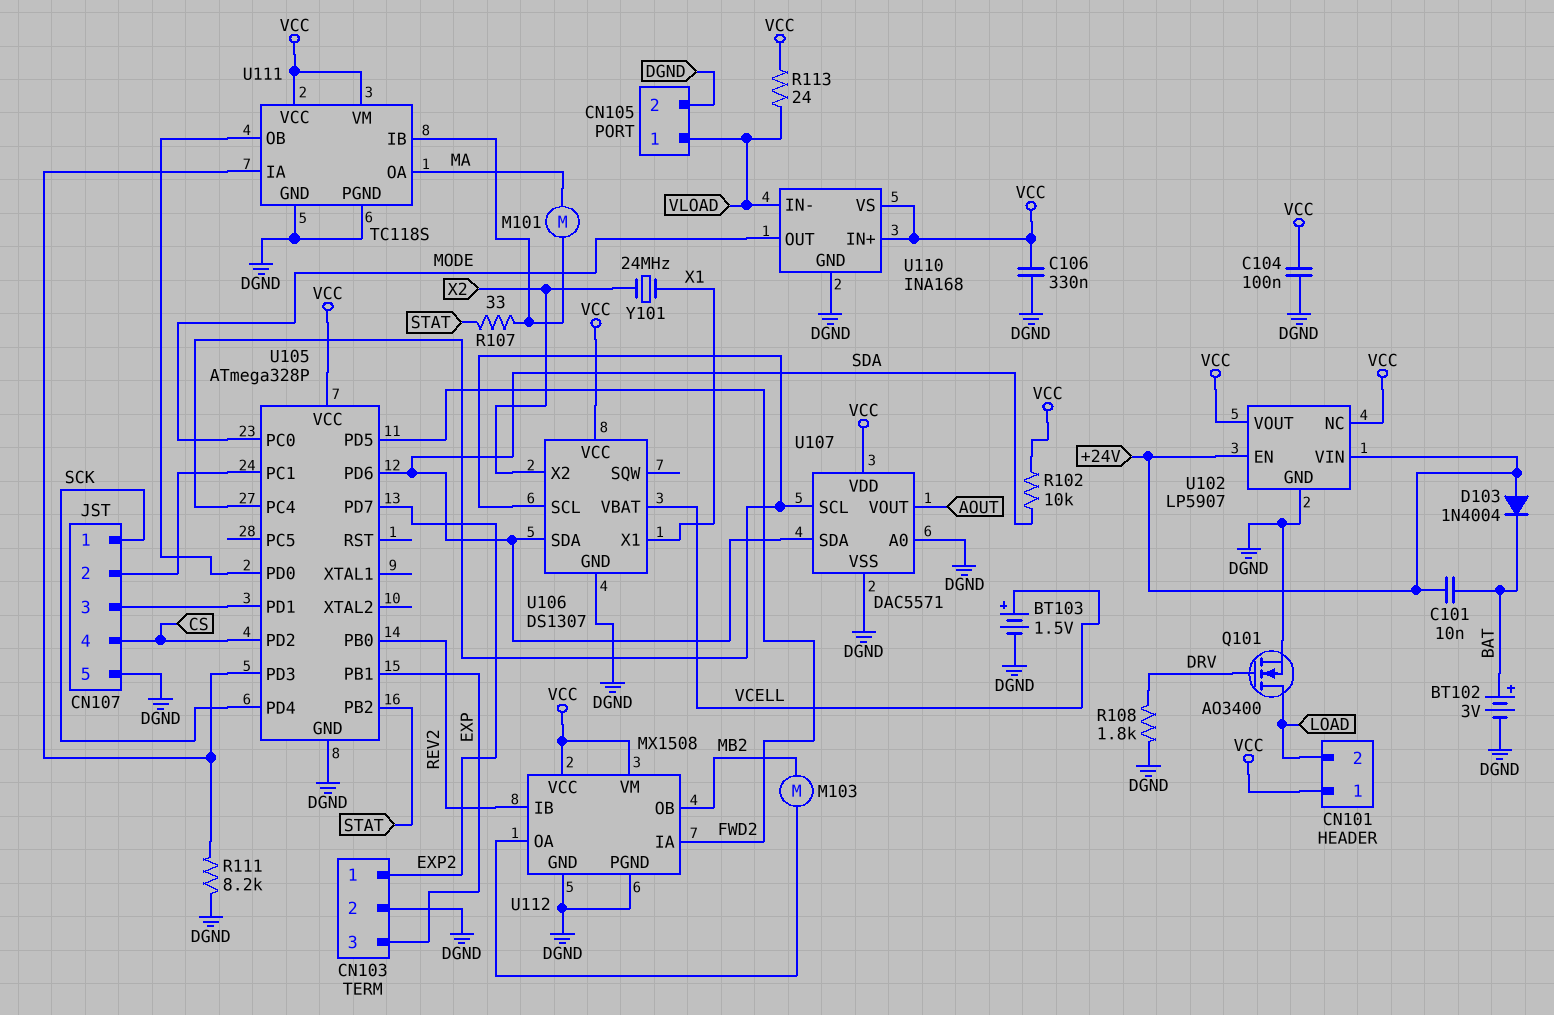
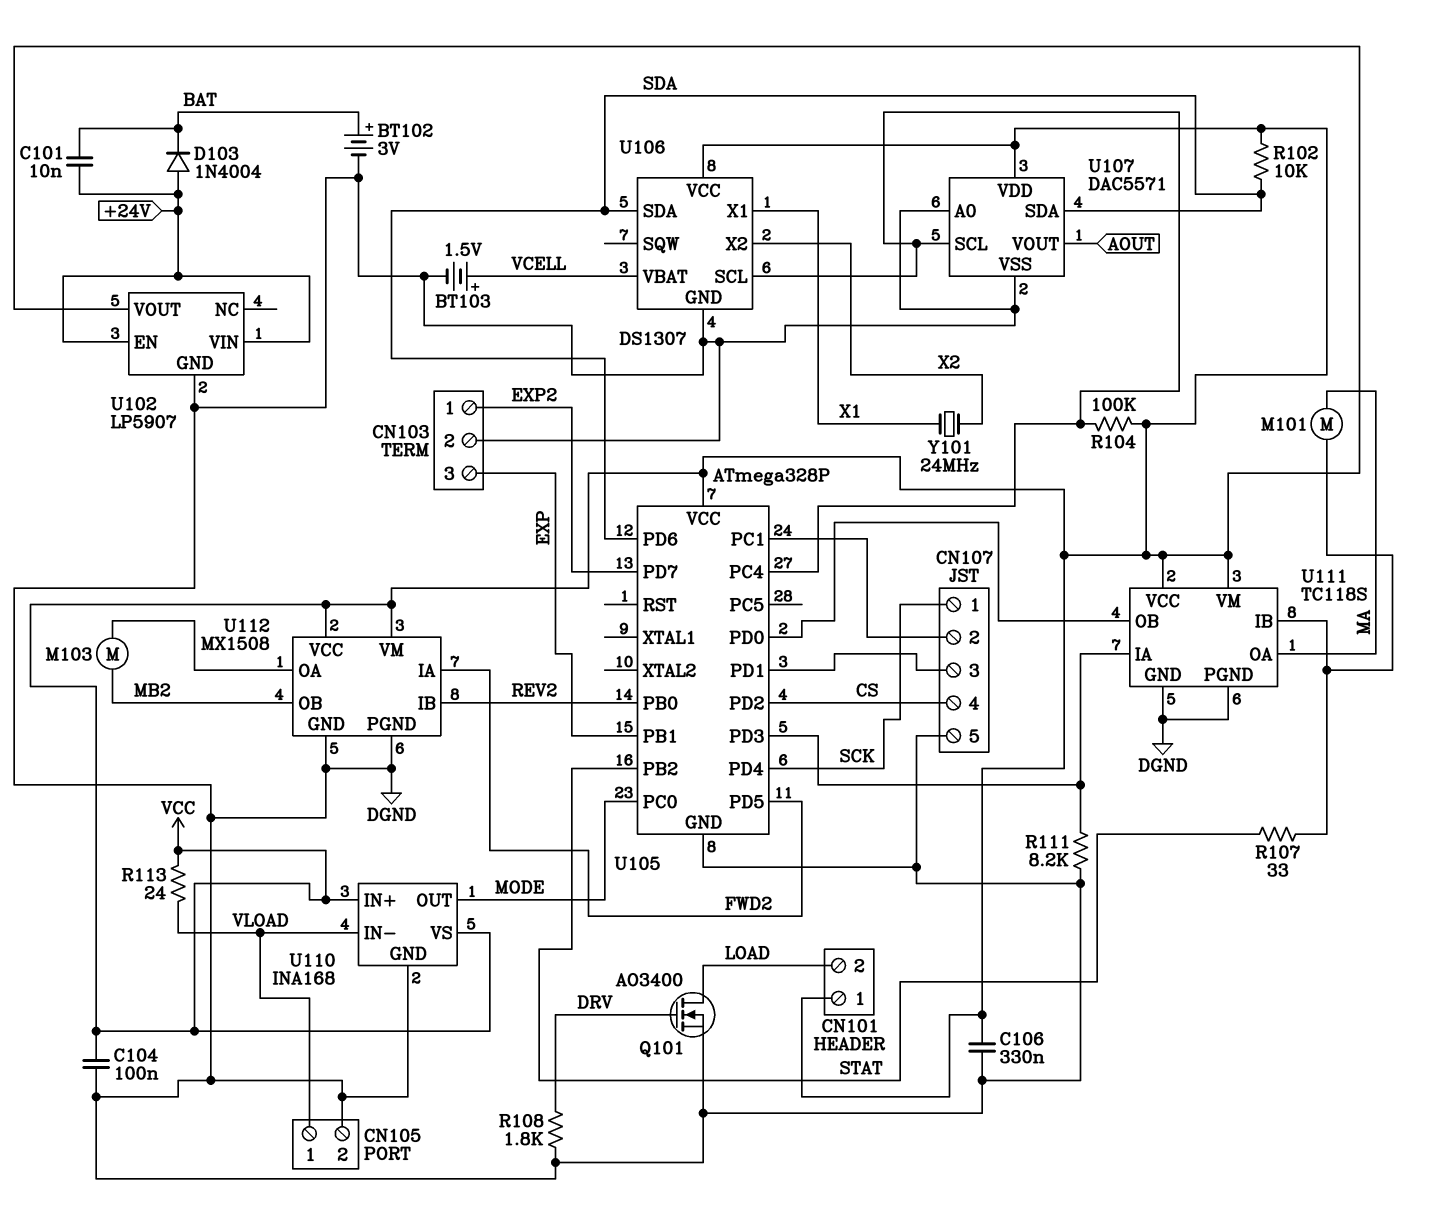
R104: none -> 100k (U105/PC4, VCC)
U102 pin NC: VCC -> none

